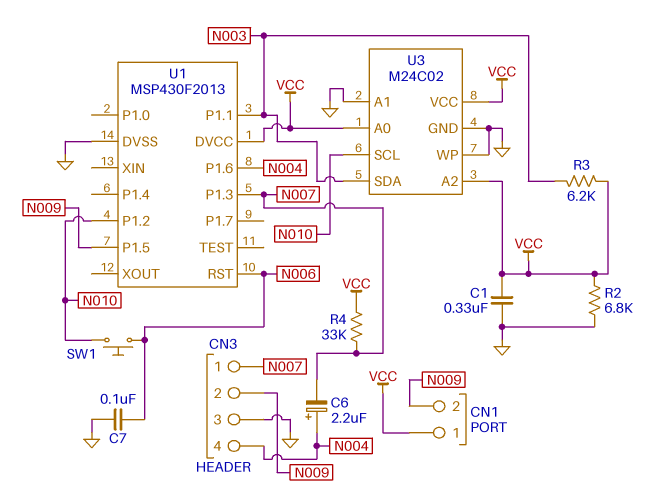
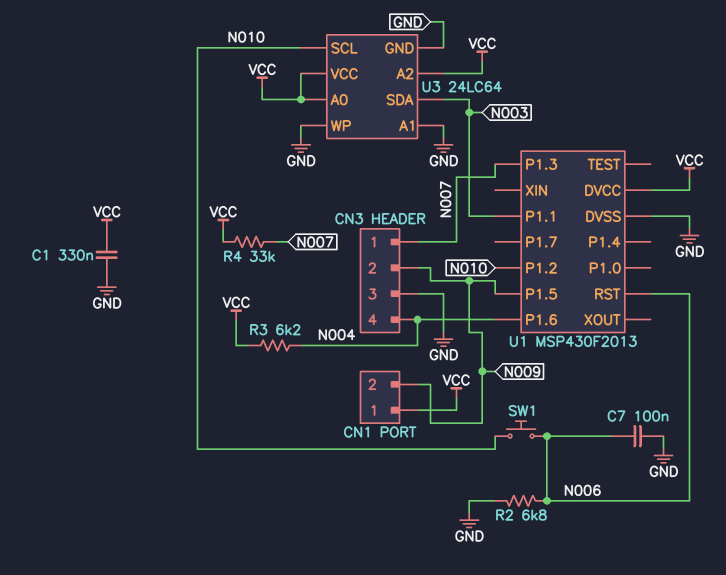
C6: 2.2uF (plus N004, minus N007) -> none
R2: 6.8k (GND, VCC) -> 6.8k (GND, N006)
R3: 6.2k (N003, VCC) -> 6.2k (N004, VCC)
U3: M24C02 -> 24LC64

